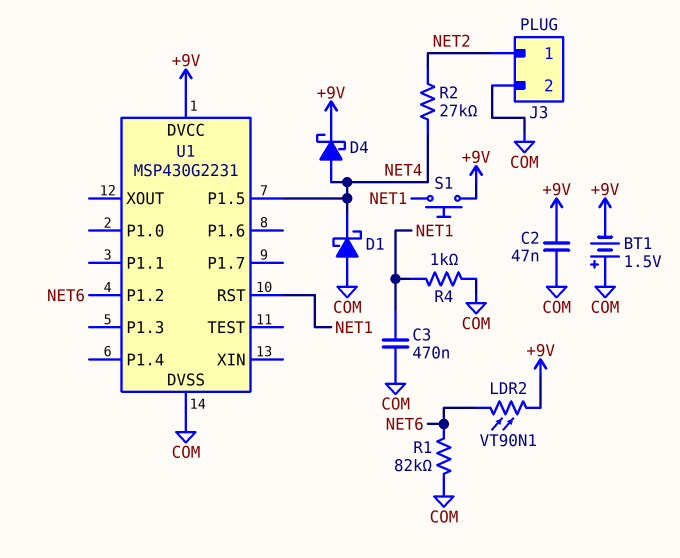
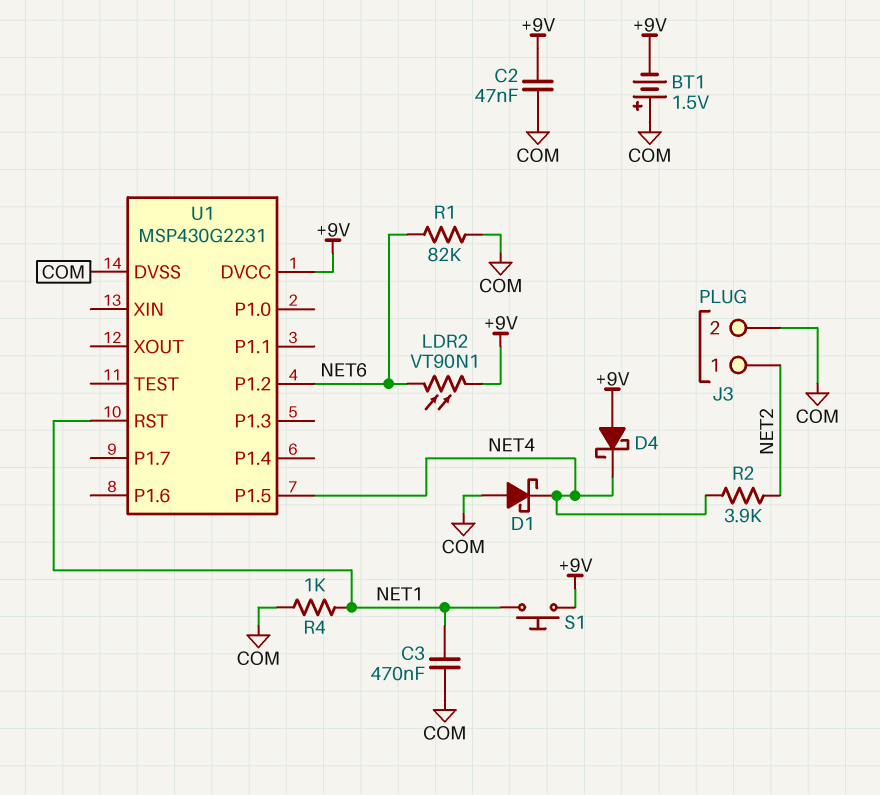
D4: schottky (A NET4, K +9V) -> schottky (A +9V, K NET4)
R2: 27k (NET2, NET4) -> 3.9k (NET2, NET4)

